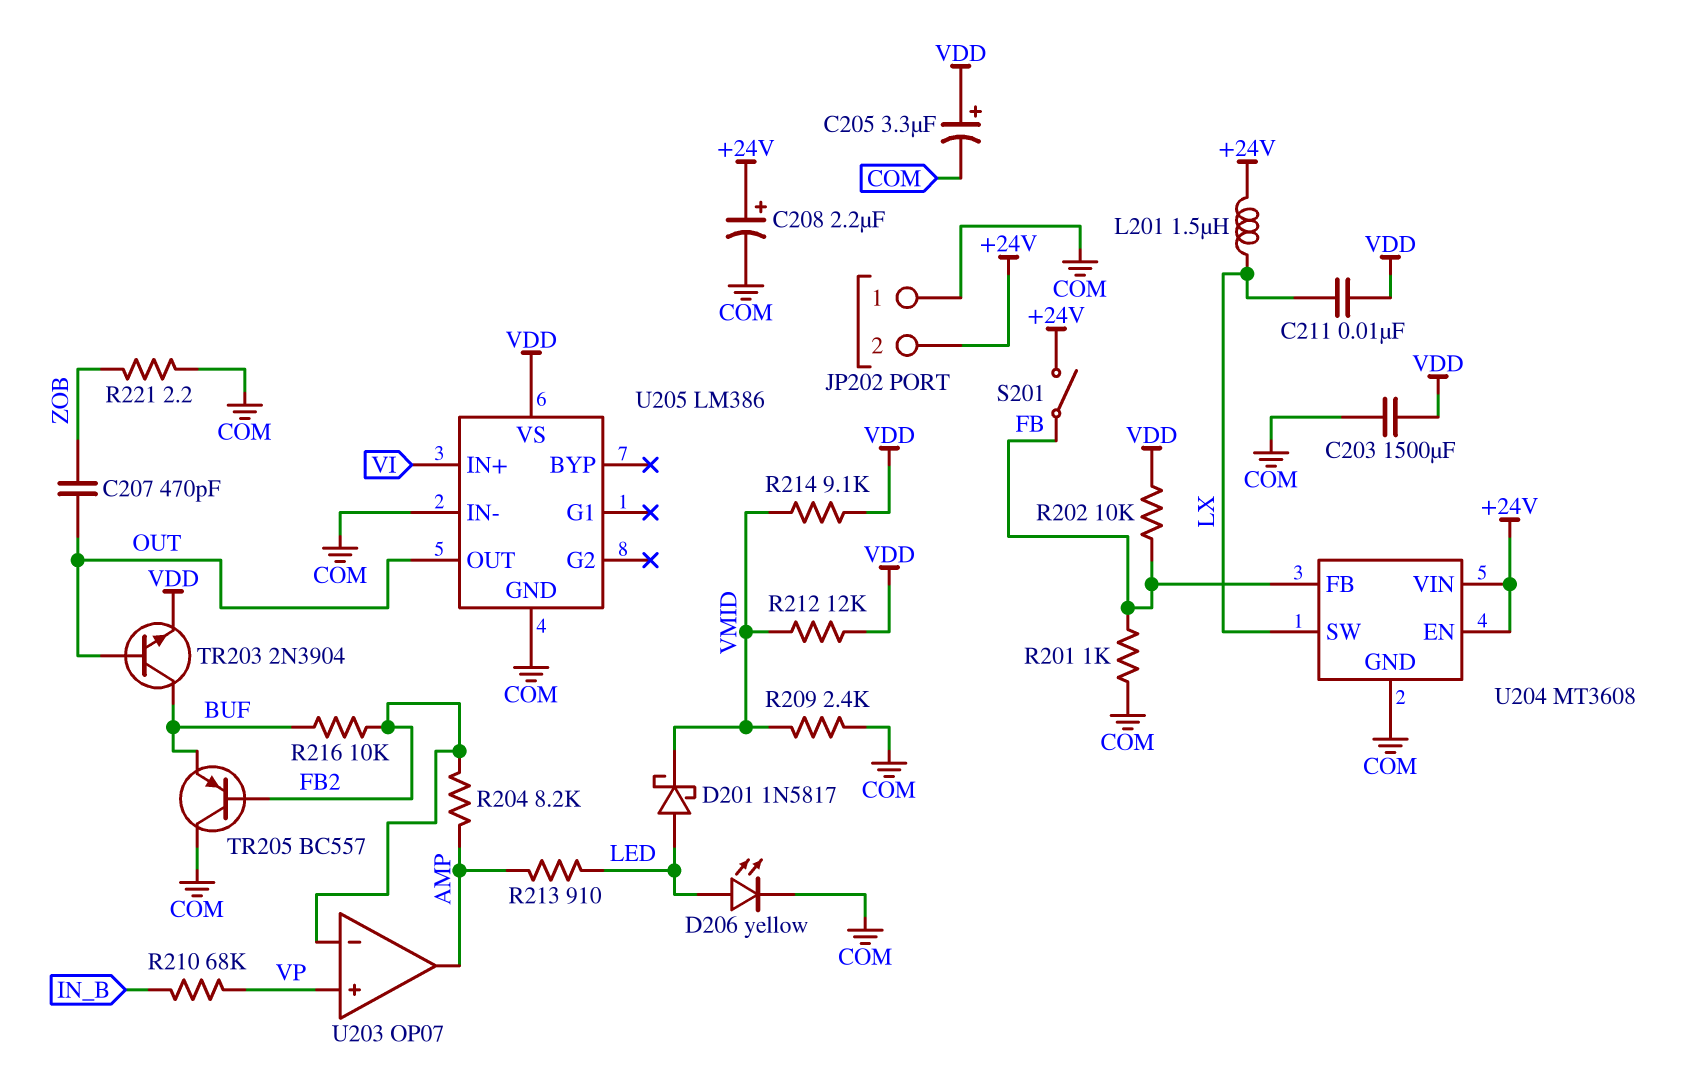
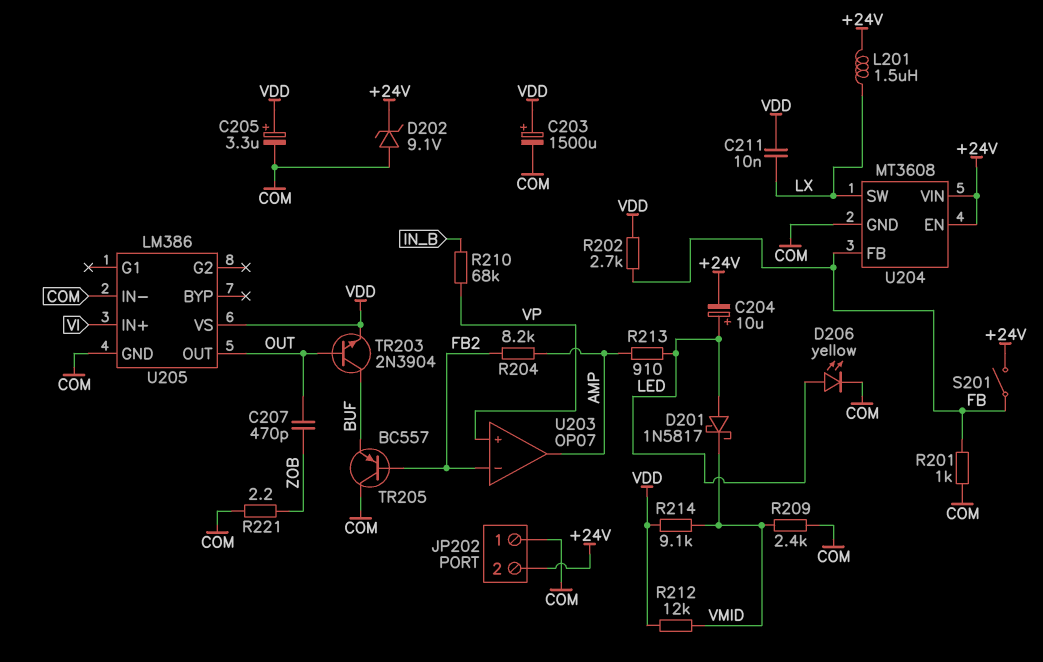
C203: 1500uF (COM, VDD) -> 1500uF (plus VDD, minus COM)
C204: none -> 10uF (plus LED, minus +24V)
C208: 2.2uF (plus +24V, minus COM) -> none
D202: none -> zener 9.1V (A COM, K +24V)
R202: 10k (FB, VDD) -> 2.7k (FB, VDD)
R216: 10k (BUF, FB2) -> none

